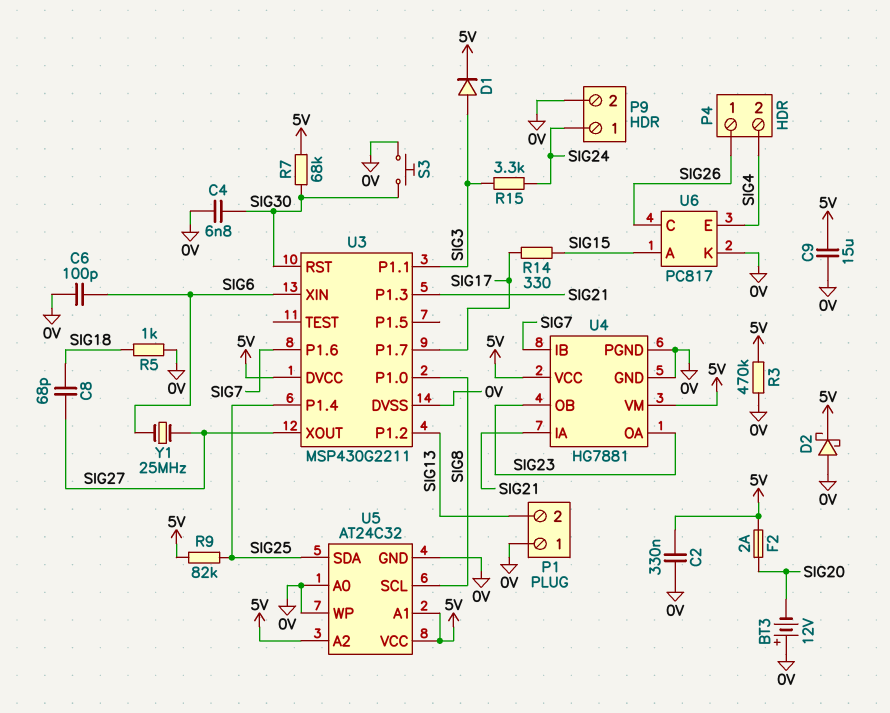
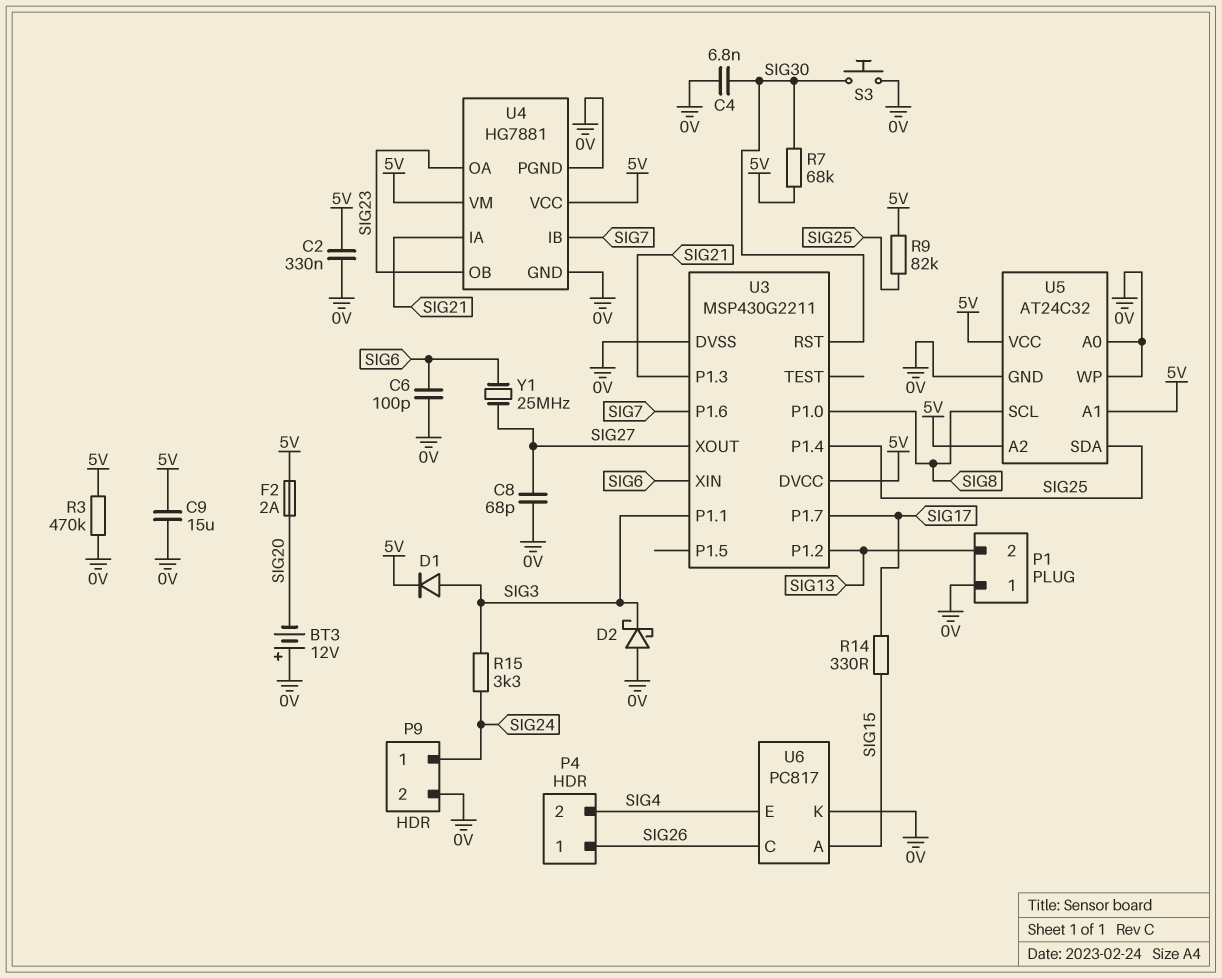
C8: 68pF (SIG18, SIG27) -> 68pF (0V, SIG27)
D2: schottky (A 0V, K 5V) -> schottky (A 0V, K SIG3)
R5: 1k (0V, SIG18) -> none

